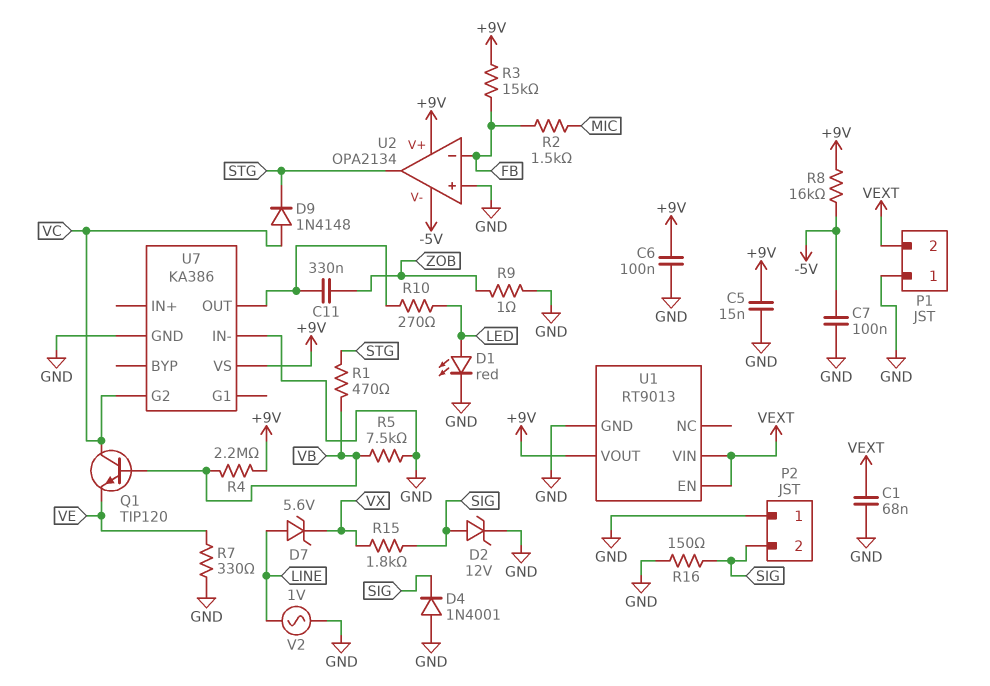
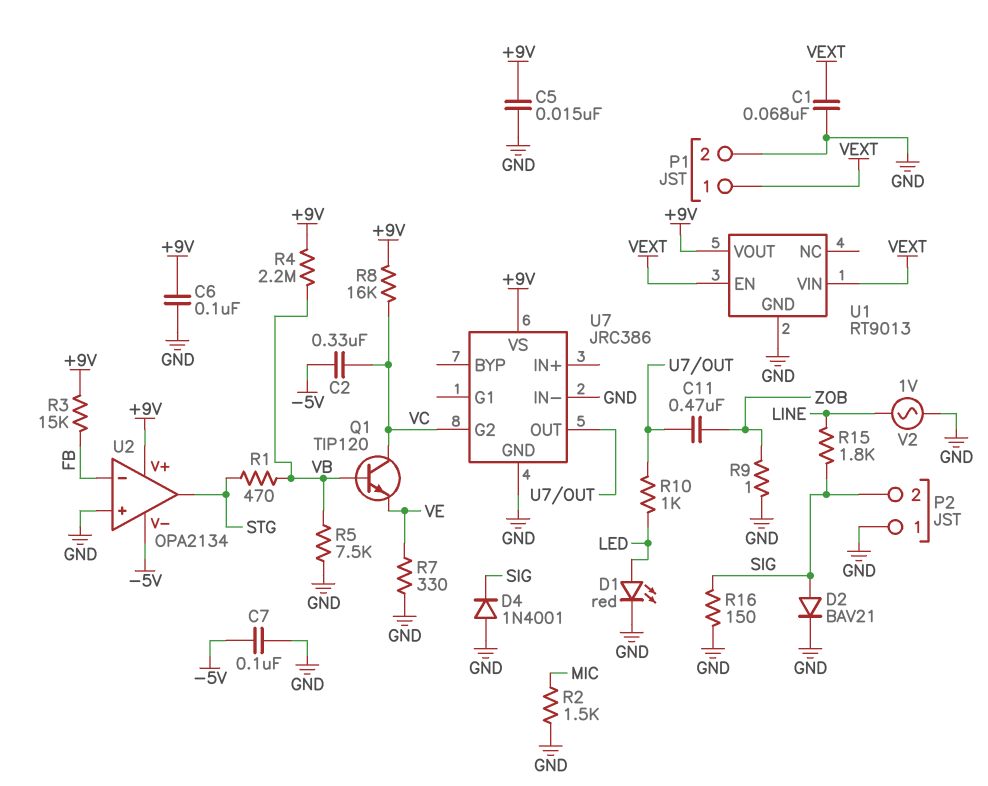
C2: none -> 330nF (-5V, VC)
C11: 330nF (U7/OUT, ZOB) -> 470nF (U7/OUT, ZOB)
D2: zener 12V (A SIG, K GND) -> diode BAV21 (A SIG, K GND)
D7: zener 5.6V (A LINE, K VX) -> none
D9: diode 1N4148 (A VC, K STG) -> none
P1 pin 1: GND -> VEXT
P1 pin 2: VEXT -> GND
R2: 1.5k (FB, MIC) -> 1.5k (GND, MIC)
R8: 16k (+9V, -5V) -> 16k (+9V, VC)
R10: 270 (LED, U7/OUT) -> 1k (LED, U7/OUT)
R15: 1.8k (SIG, VX) -> 1.8k (LINE, SIG)
U7: KA386 -> JRC386

